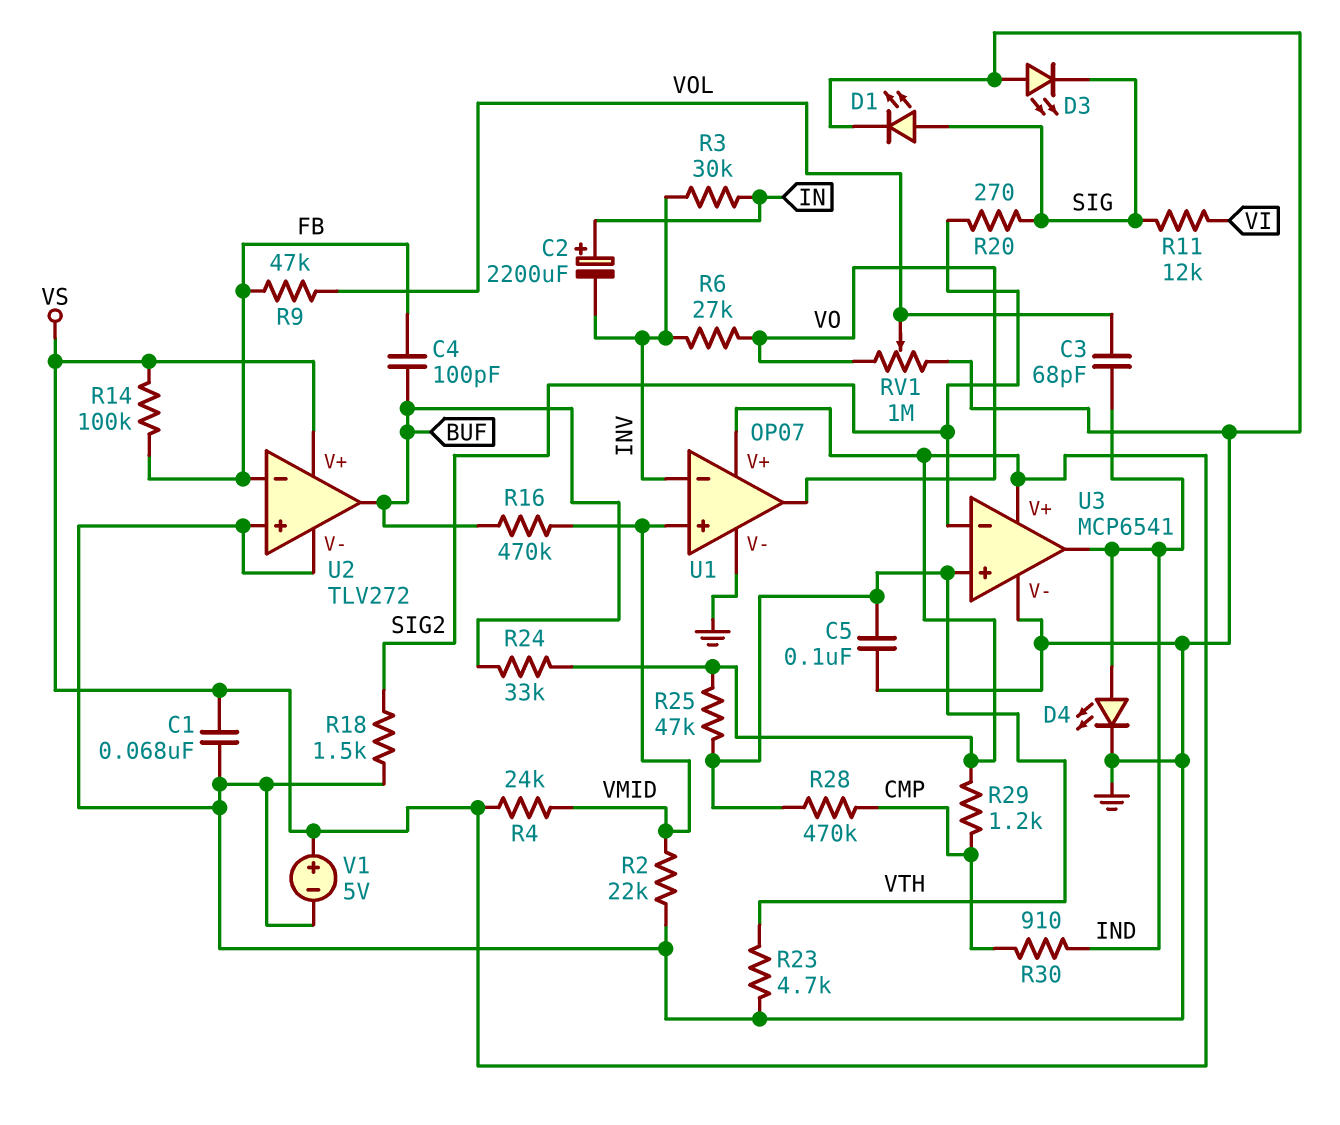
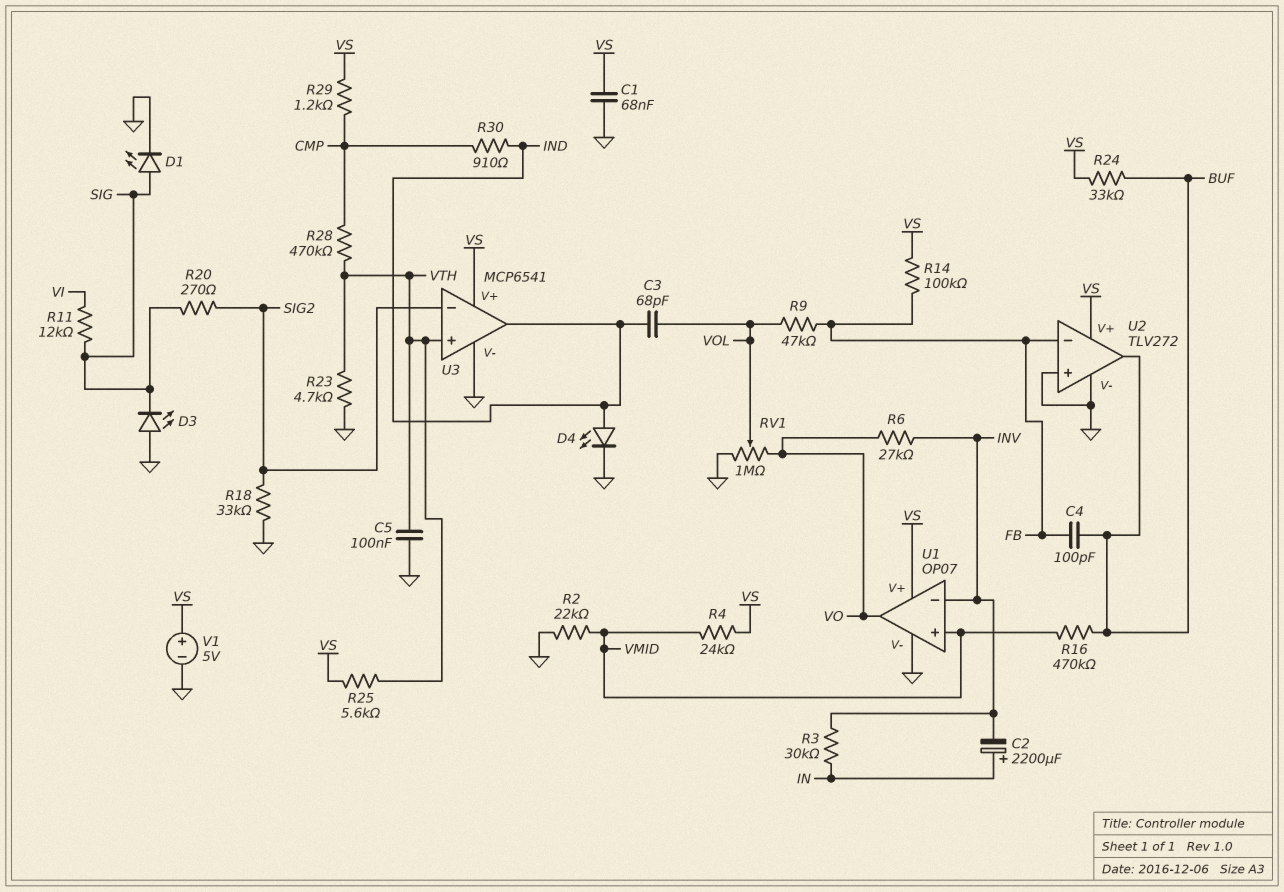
R18: 1.5k (GND, SIG2) -> 33k (GND, SIG2)
R25: 47k (VS, VTH) -> 5.6k (VS, VTH)

